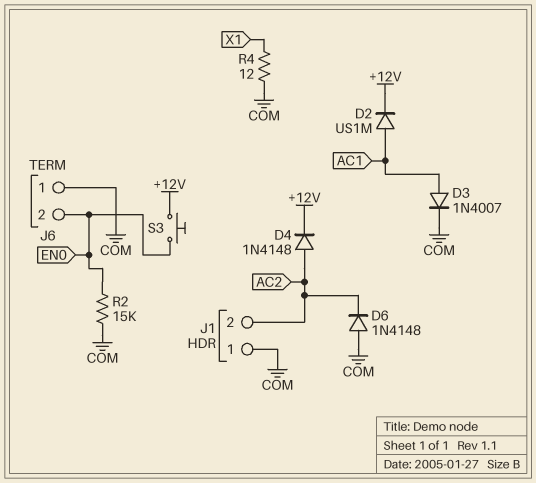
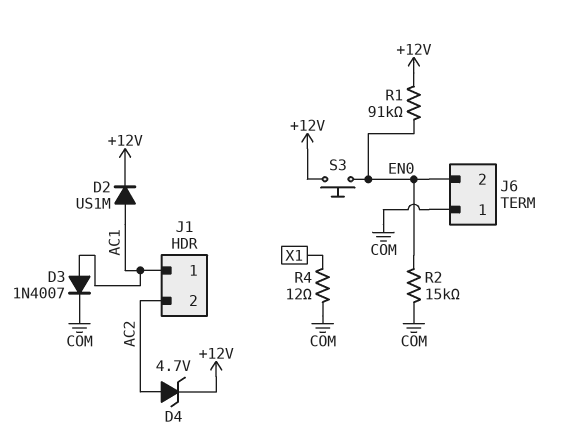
D4: diode 1N4148 (A AC2, K +12V) -> zener 4.7V (A AC2, K +12V)
D6: diode 1N4148 (A COM, K AC2) -> none
J1 pin 1: COM -> AC1
R1: none -> 91k (+12V, EN0)

